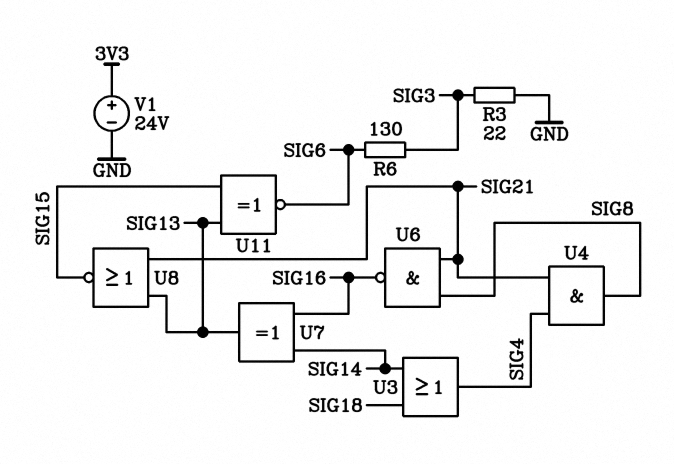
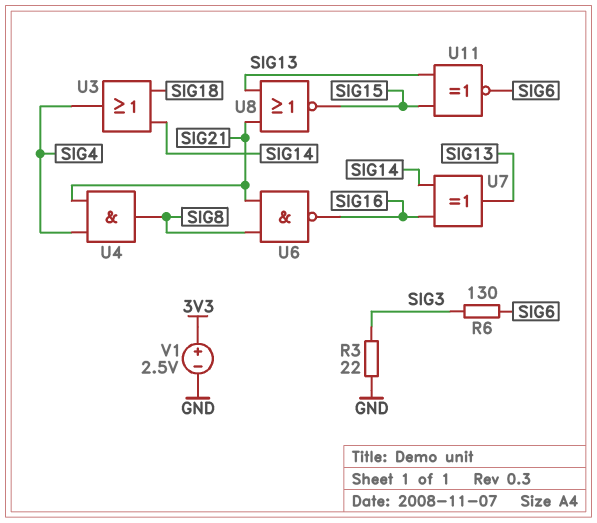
V1: 24V (plus 3V3, minus GND) -> 2.5V (plus 3V3, minus GND)

